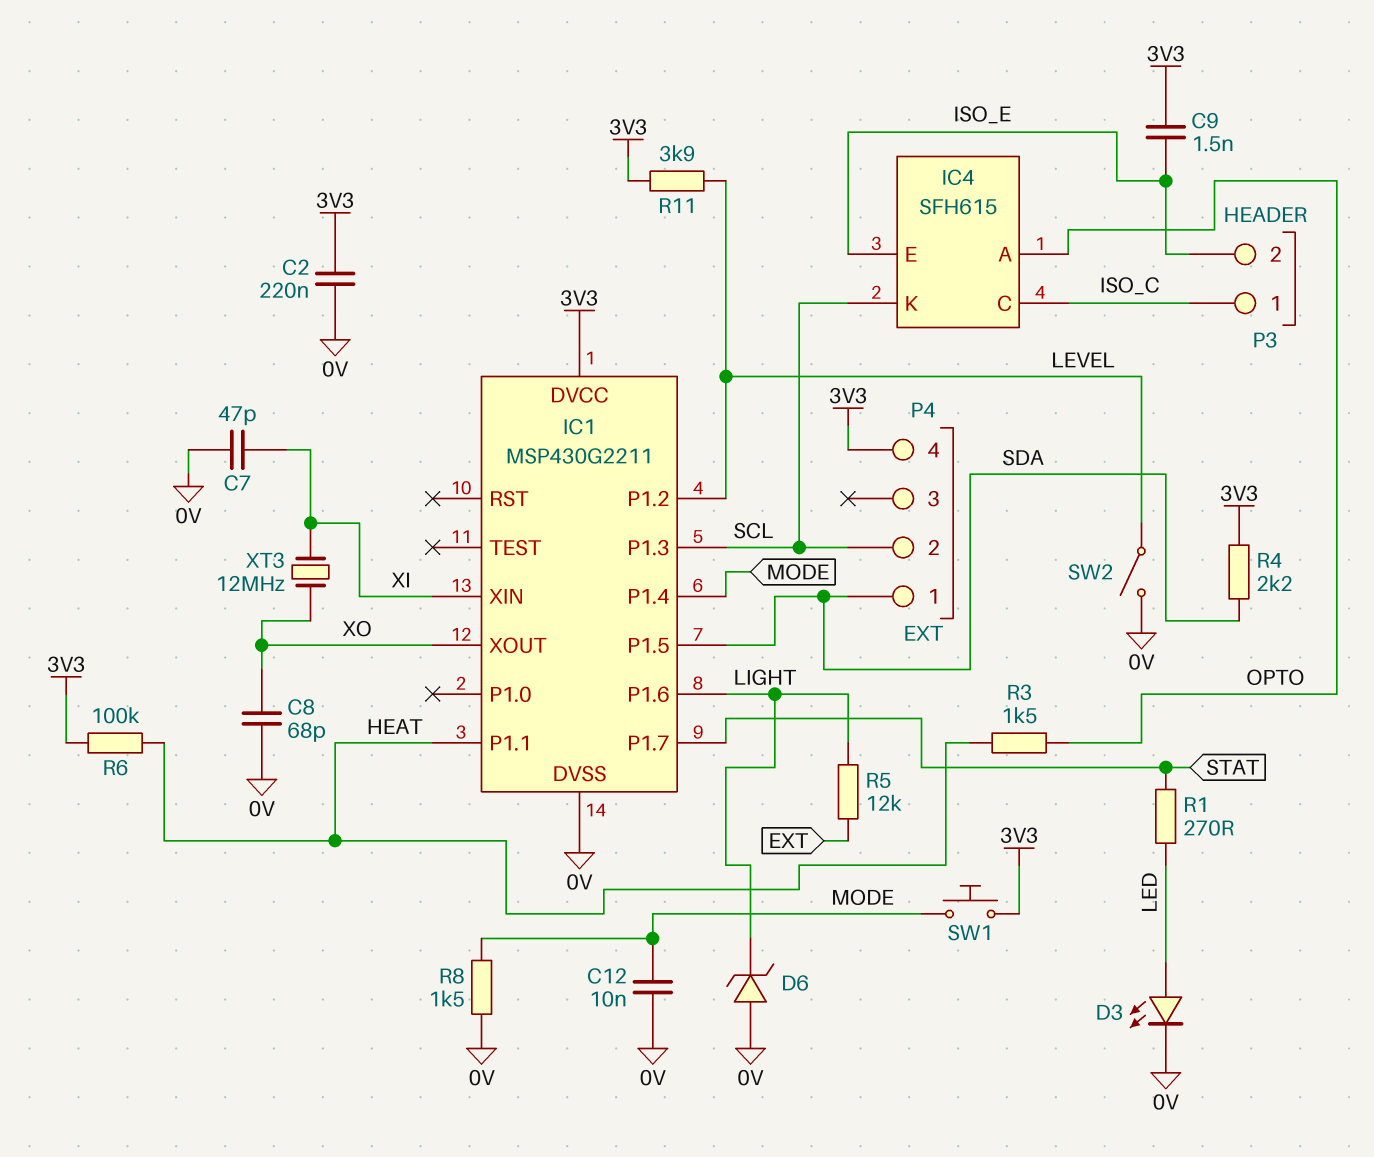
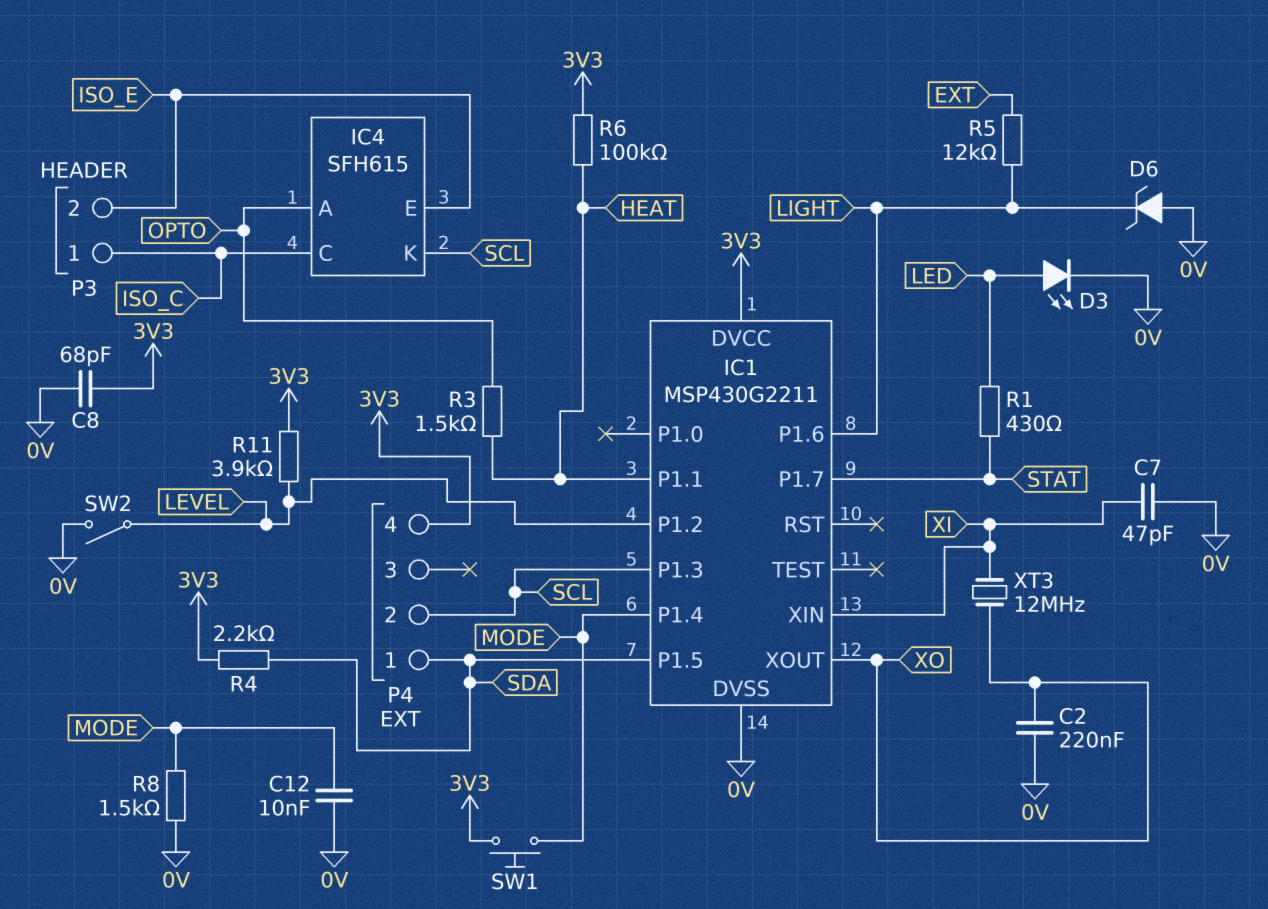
C2: 220nF (0V, 3V3) -> 220nF (0V, XO)
C8: 68pF (0V, XO) -> 68pF (0V, 3V3)
C9: 1.5nF (3V3, ISO_E) -> none
R1: 270 (LED, STAT) -> 430 (LED, STAT)

